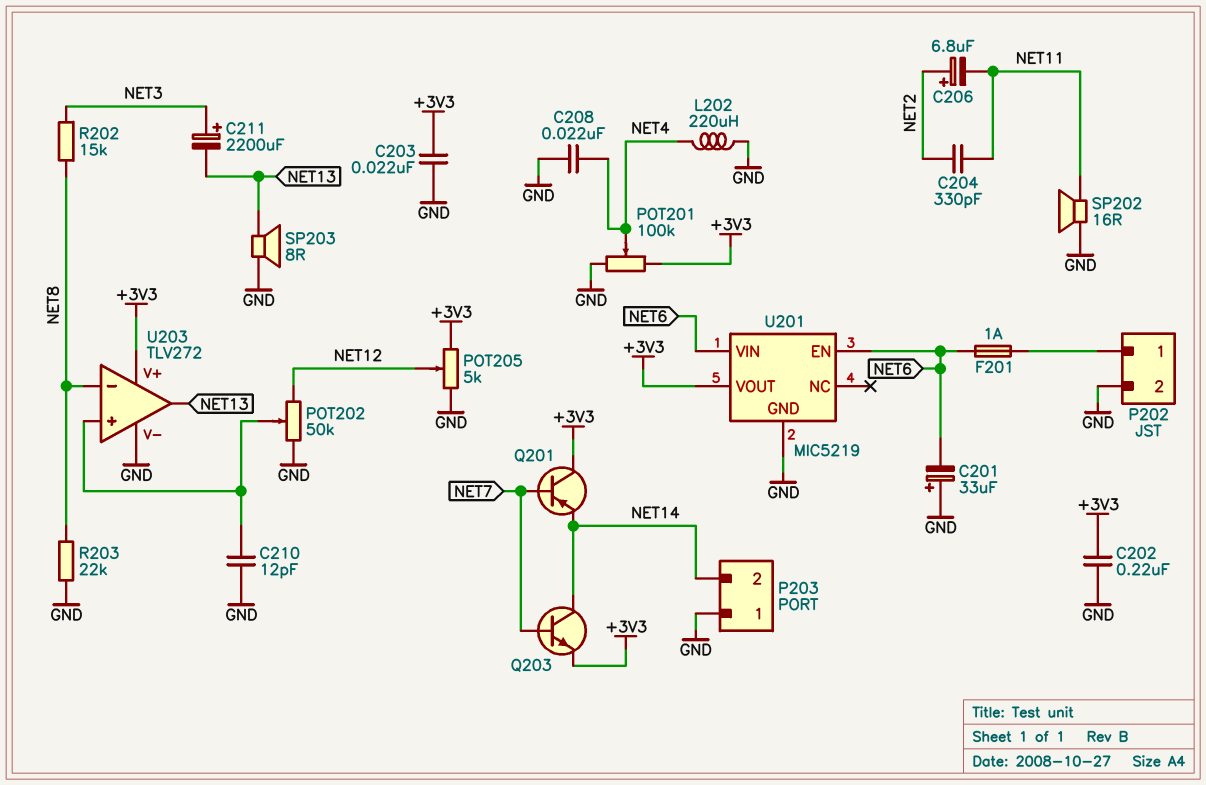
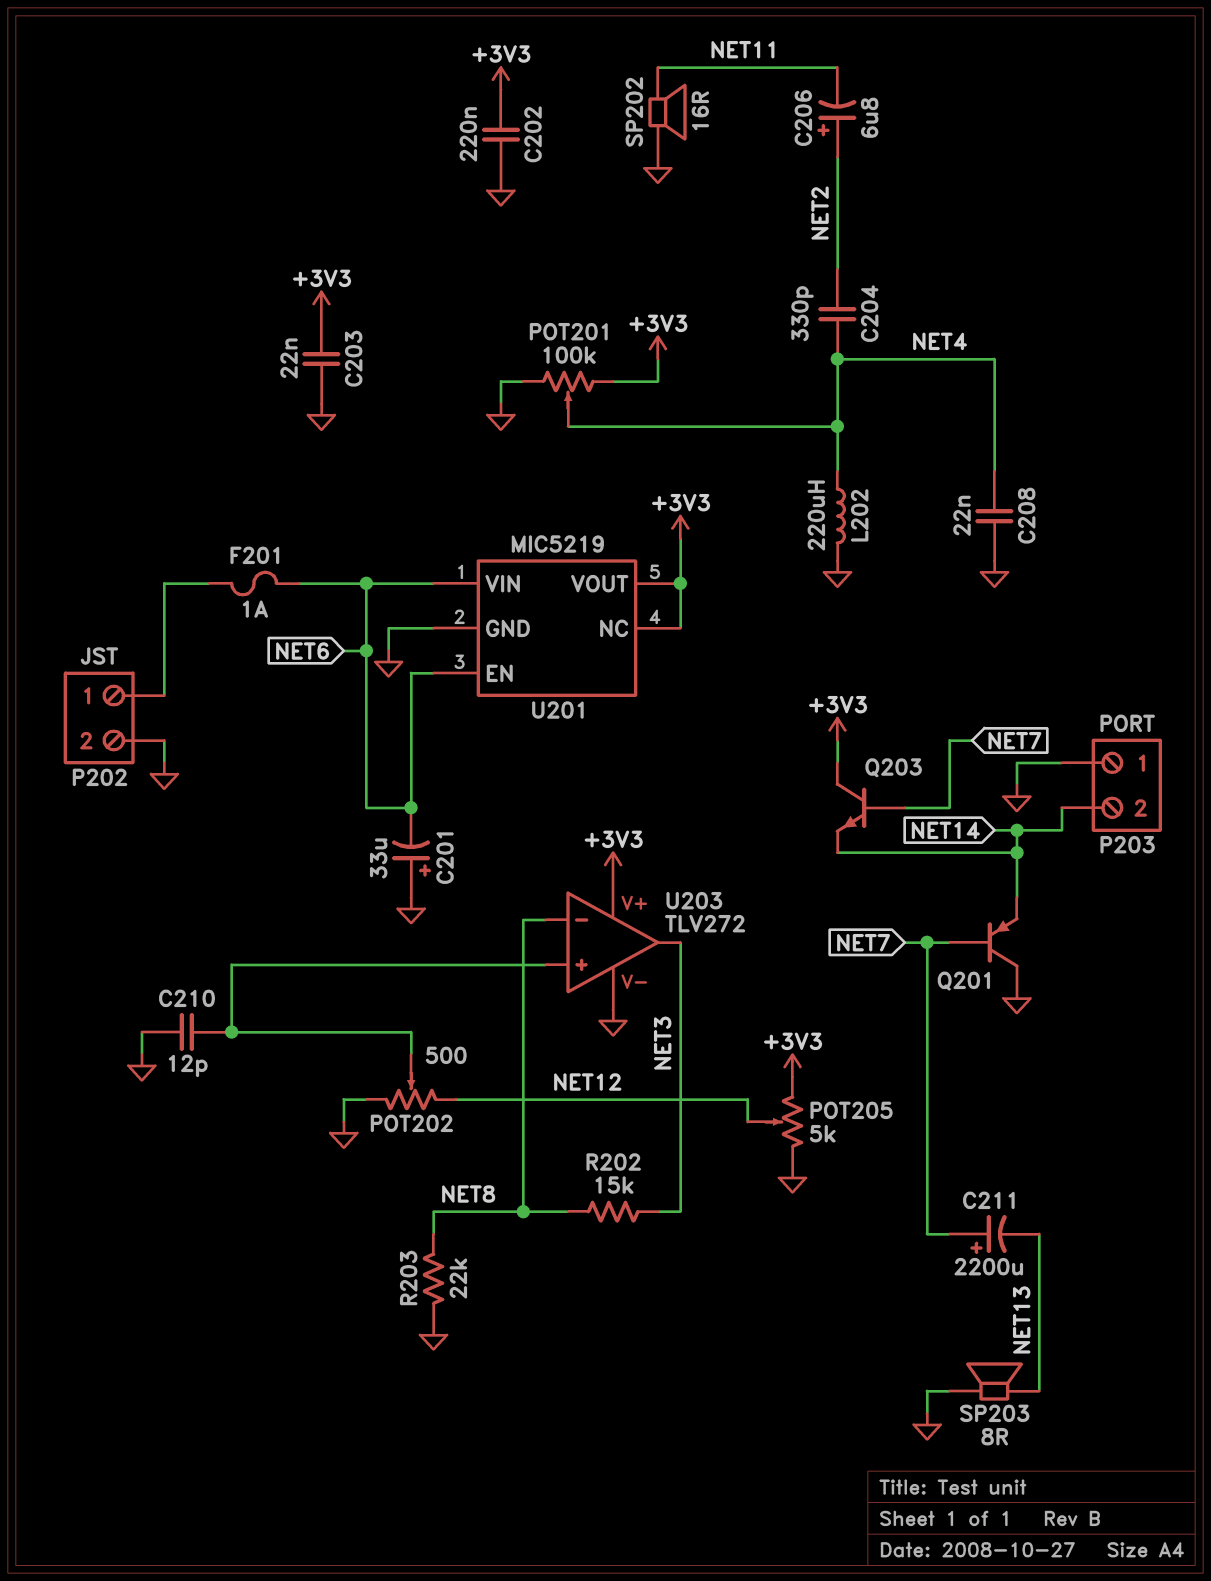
C204: 330pF (NET2, NET11) -> 330pF (NET2, NET4)
C211: 2200uF (plus NET3, minus NET13) -> 2200uF (plus NET7, minus NET13)
POT202: 50k (GND, NET12, wiper U203/in+) -> 500 (GND, NET12, wiper U203/in+)
Q201: PNP (B NET7, C +3V3, E NET14) -> PNP (B NET7, C GND, E NET14)
Q203: NPN (B NET7, C NET14, E +3V3) -> NPN (B NET7, C +3V3, E NET14)
U201 pin NC: none -> +3V3
U203 pin out: NET13 -> NET3

